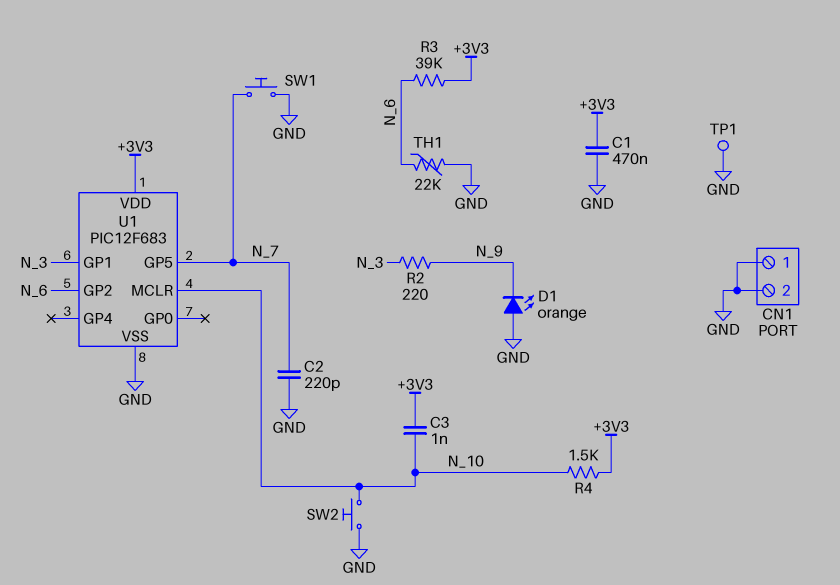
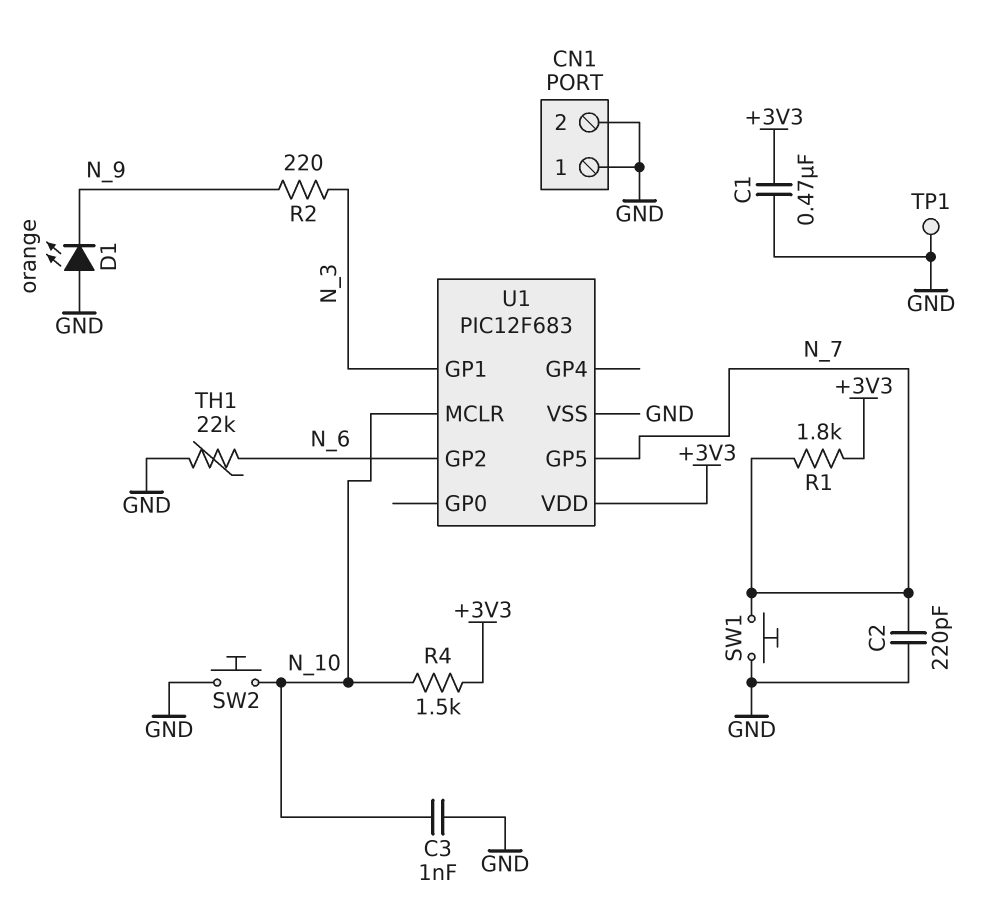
C3: 1nF (+3V3, N_10) -> 1nF (GND, N_10)
R1: none -> 1.8k (+3V3, N_7)
R3: 39k (+3V3, N_6) -> none

